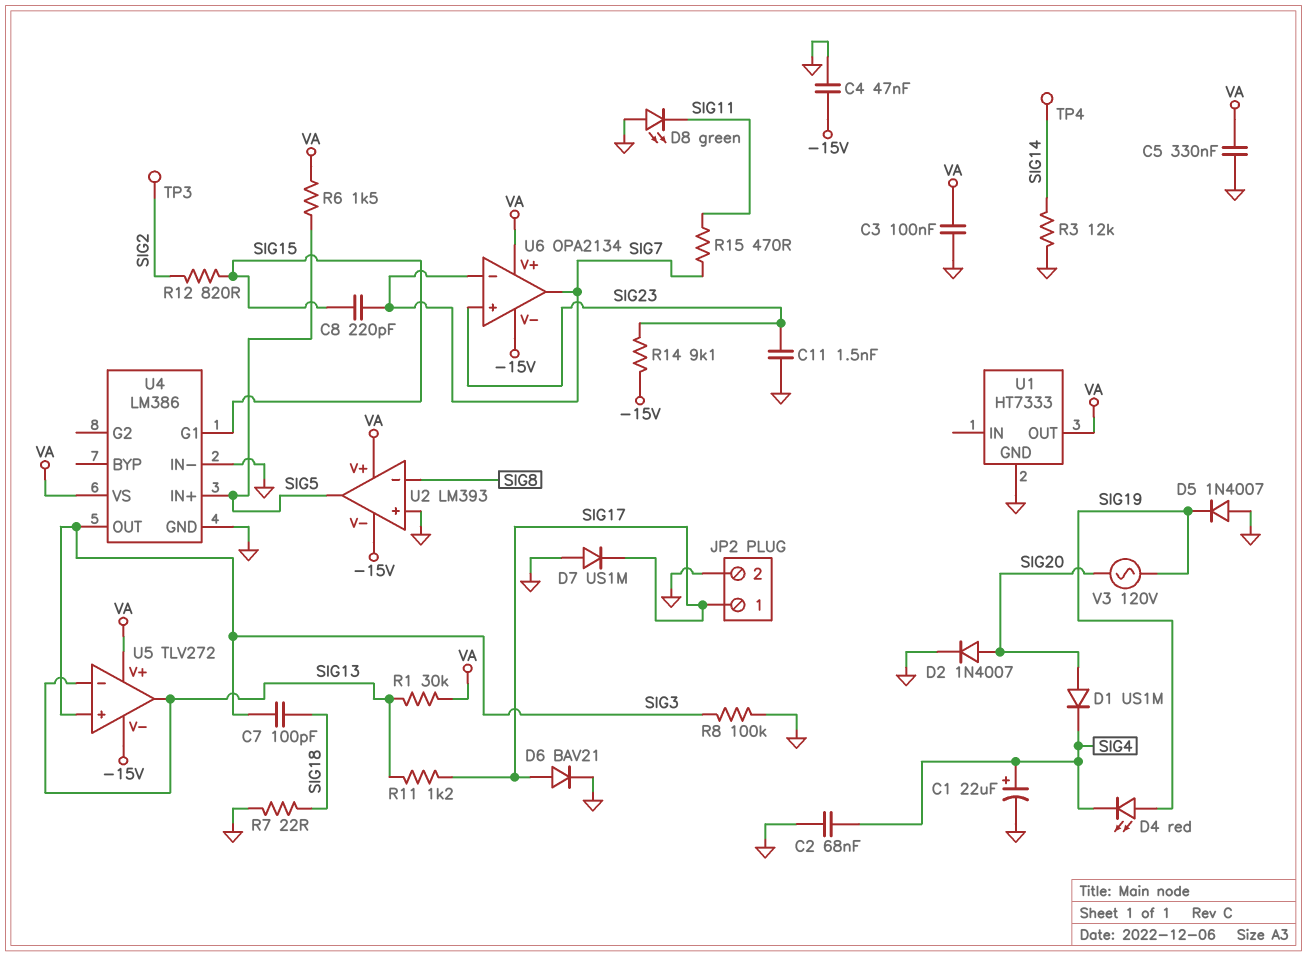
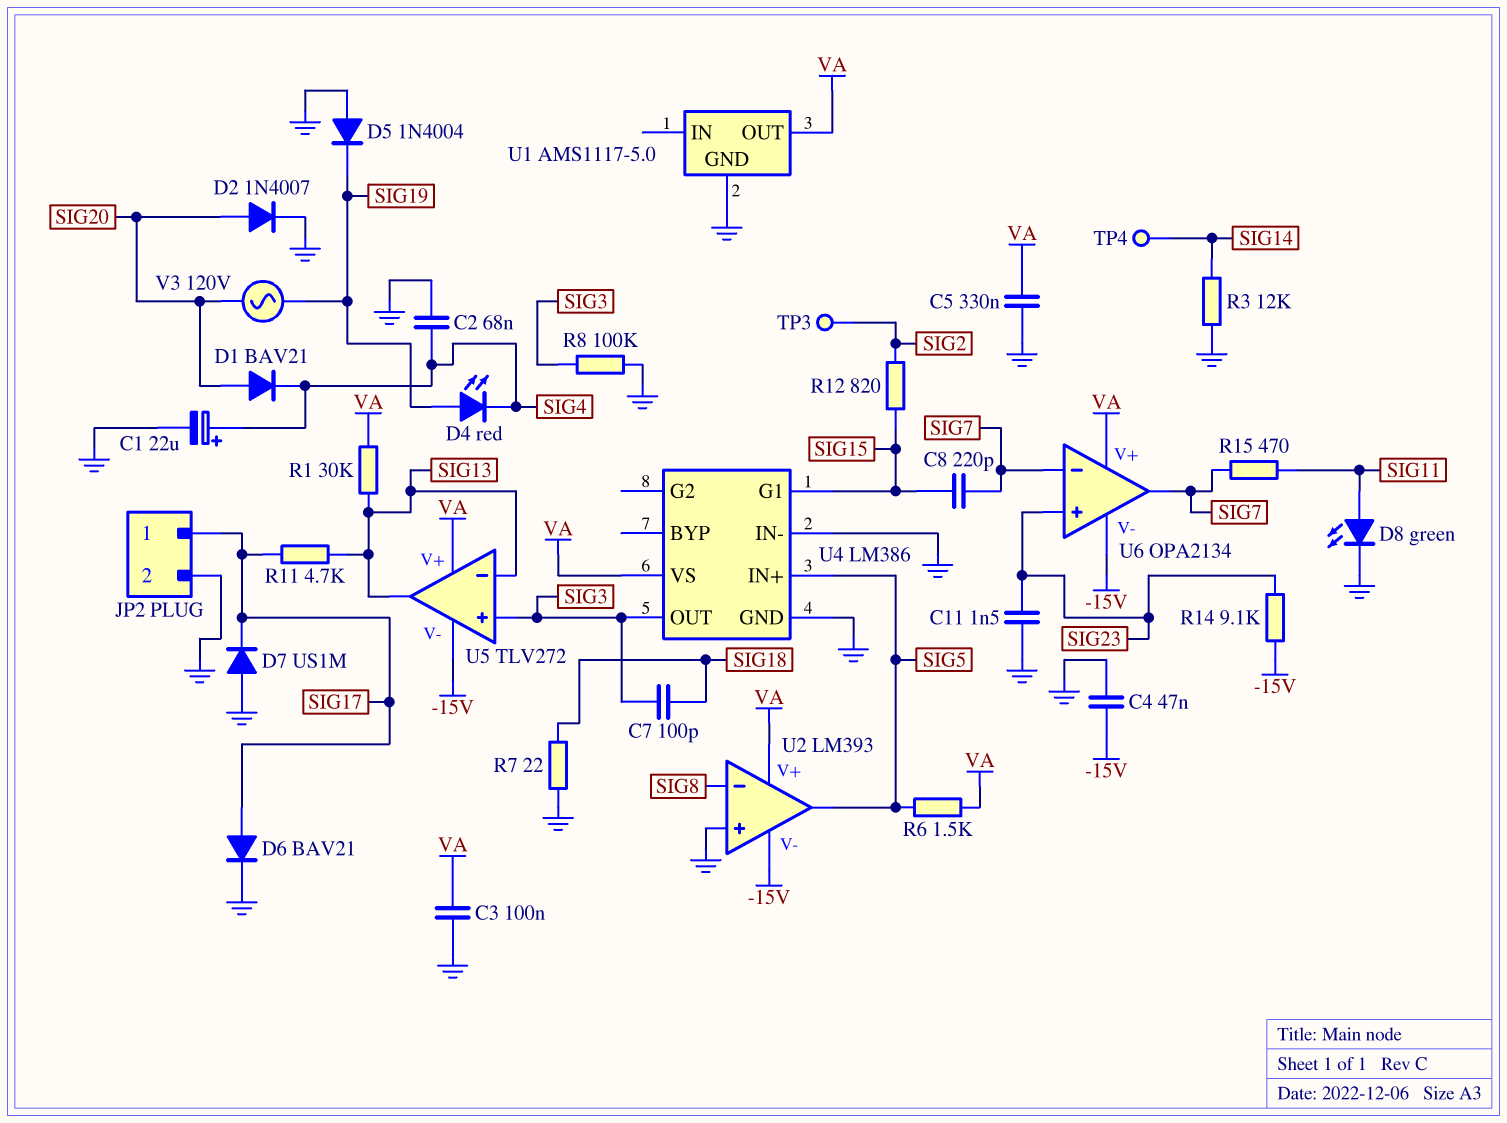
D1: diode US1M (A SIG20, K SIG4) -> diode BAV21 (A SIG20, K SIG4)
D5: diode 1N4007 (A GND, K SIG19) -> diode 1N4004 (A GND, K SIG19)
D8: LED green (A GND, K SIG11) -> LED green (A SIG11, K GND)
R11: 1.2k (SIG13, SIG17) -> 4.7k (SIG13, SIG17)
U1: HT7333 -> AMS1117-5.0

